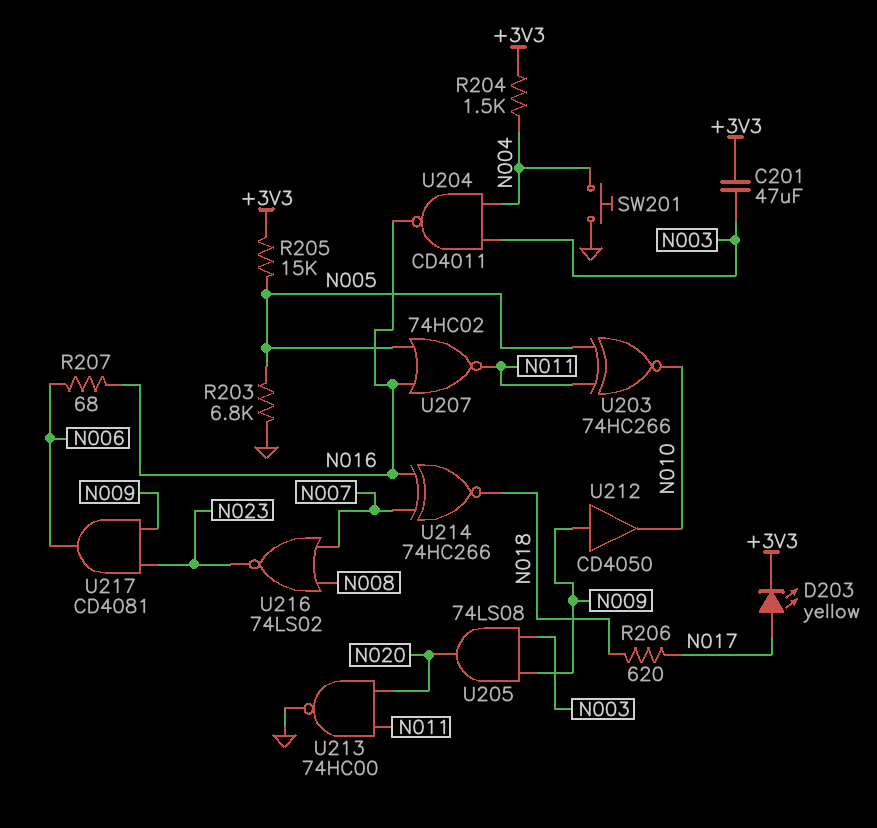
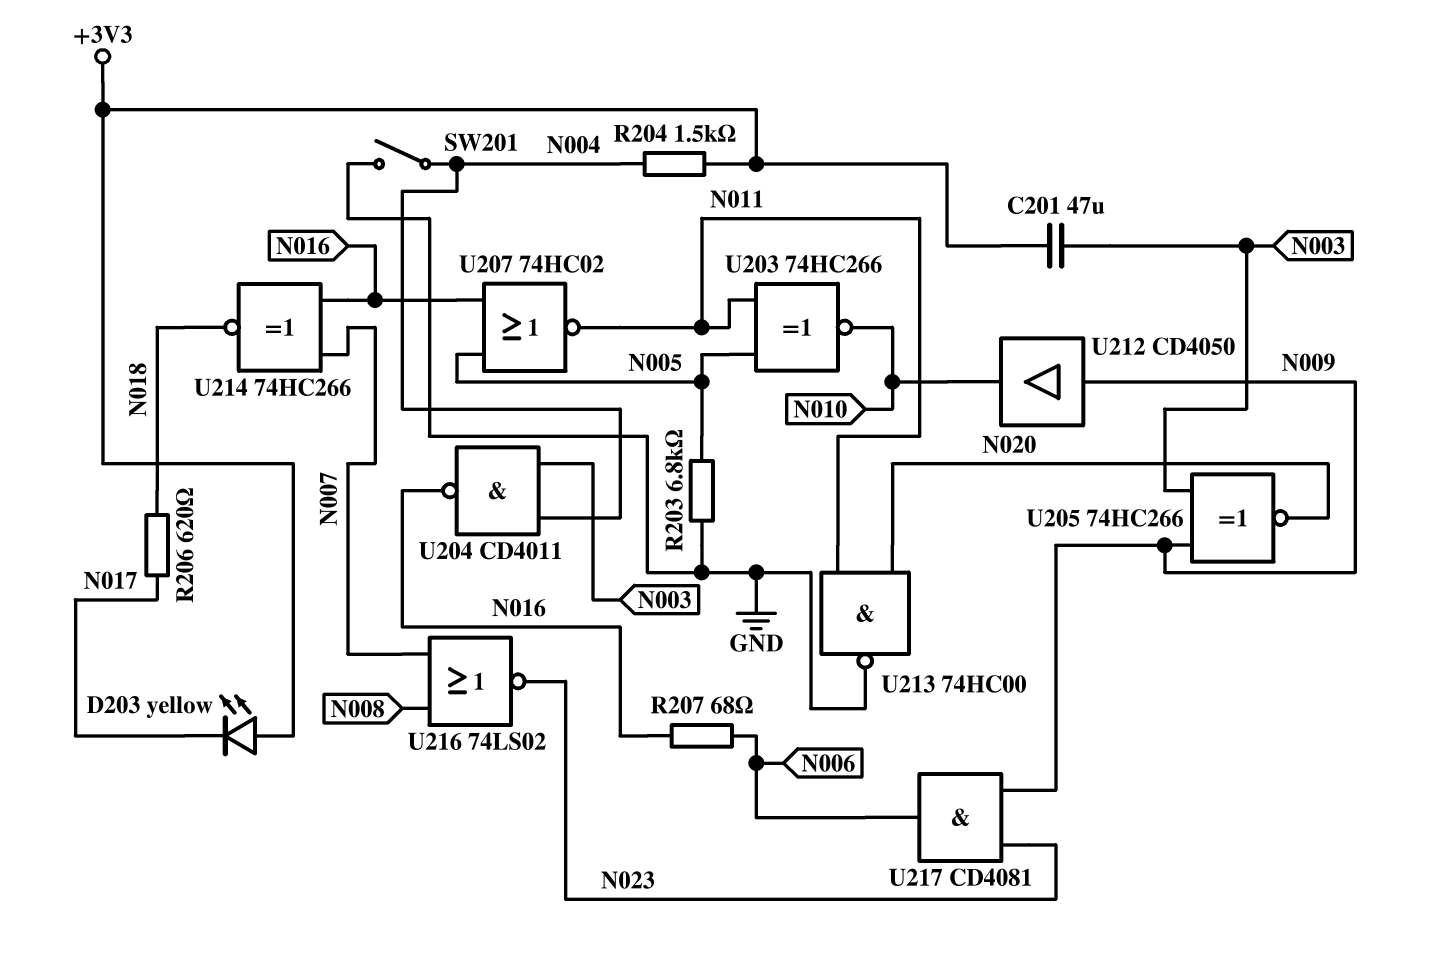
D203: LED yellow (A N017, K +3V3) -> LED yellow (A +3V3, K N017)
R205: 15k (+3V3, N005) -> none
SW201: button (GND, N004) -> switch (GND, N004)
U205: AND 74LS08 (in N003, in N009, out N020) -> XNOR 74HC266 (in N003, in N009, out N020)

